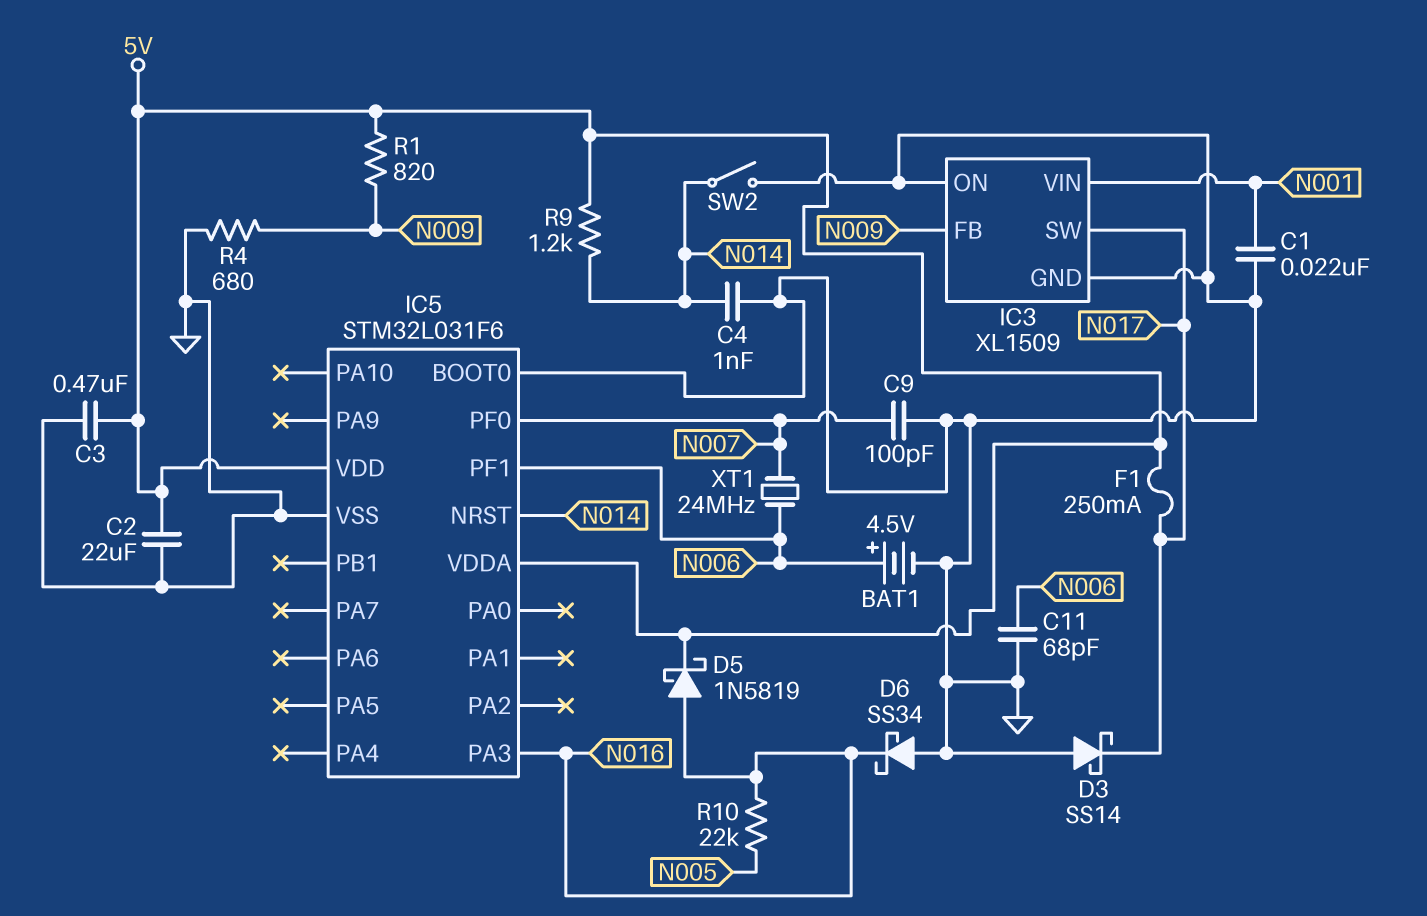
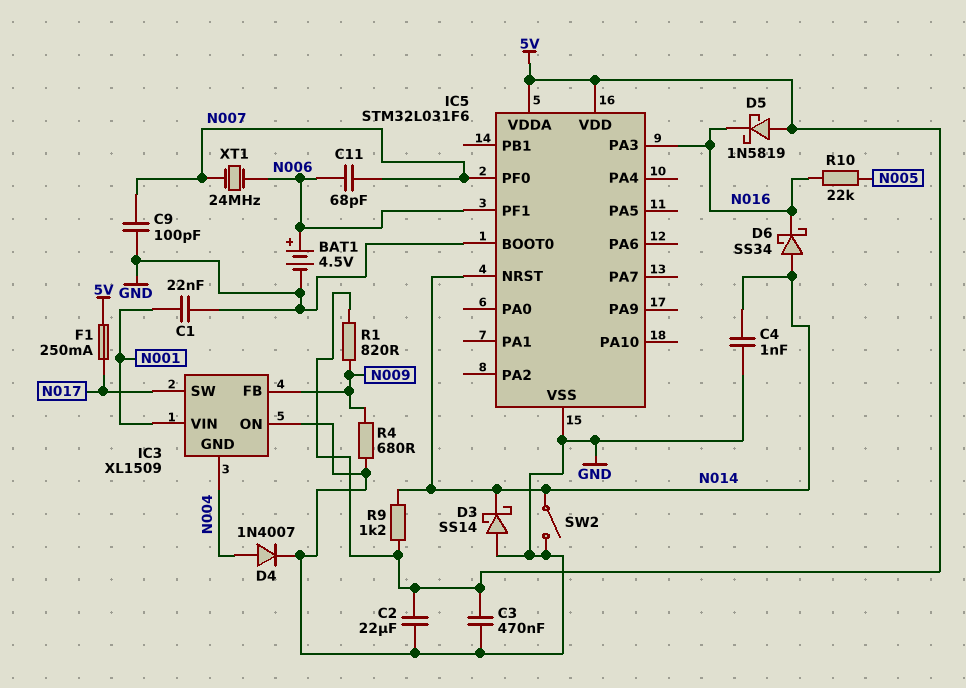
C11: 68pF (GND, N006) -> 68pF (N006, N007)
D3: schottky SS14 (A GND, K N017) -> schottky SS14 (A GND, K N014)
D4: none -> diode 1N4007 (A N004, K GND)
D5: schottky 1N5819 (A N016, K 5V) -> schottky 1N5819 (A 5V, K N016)
D6: schottky SS34 (A GND, K N016) -> schottky SS34 (A N014, K N016)
IC3 pin GND: GND -> N004

